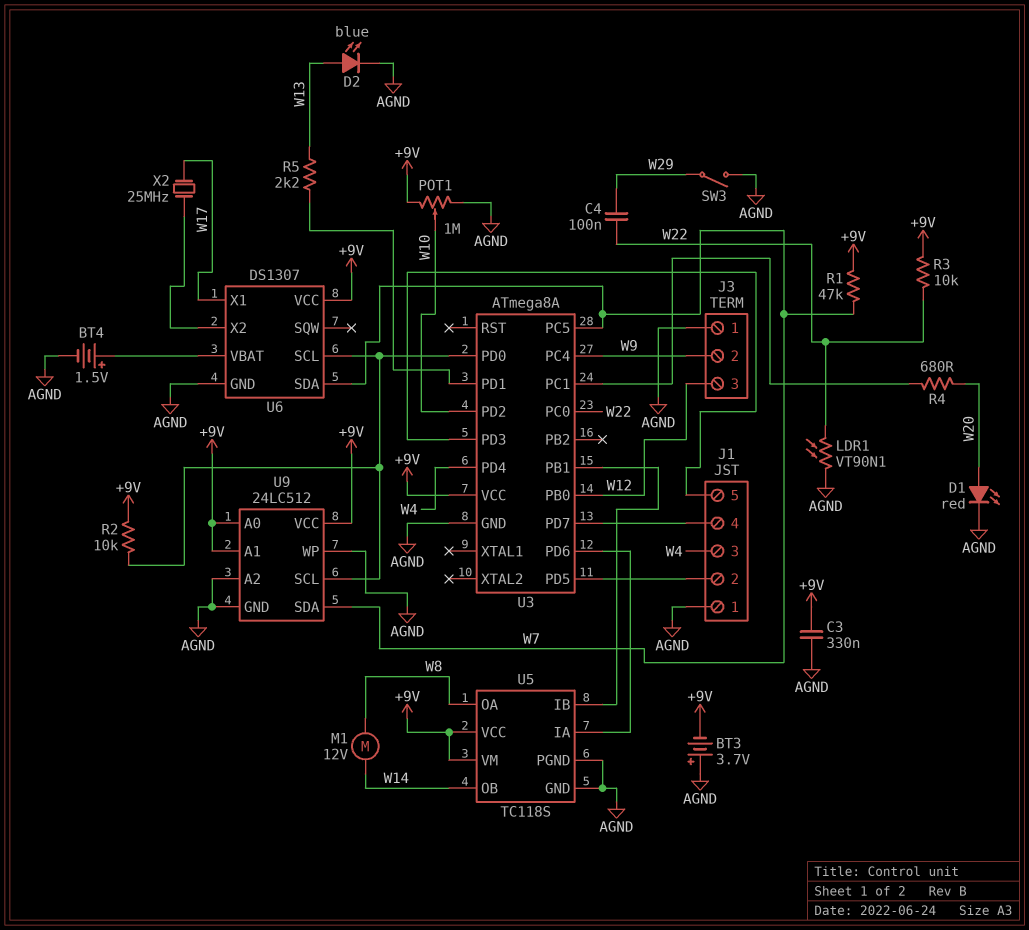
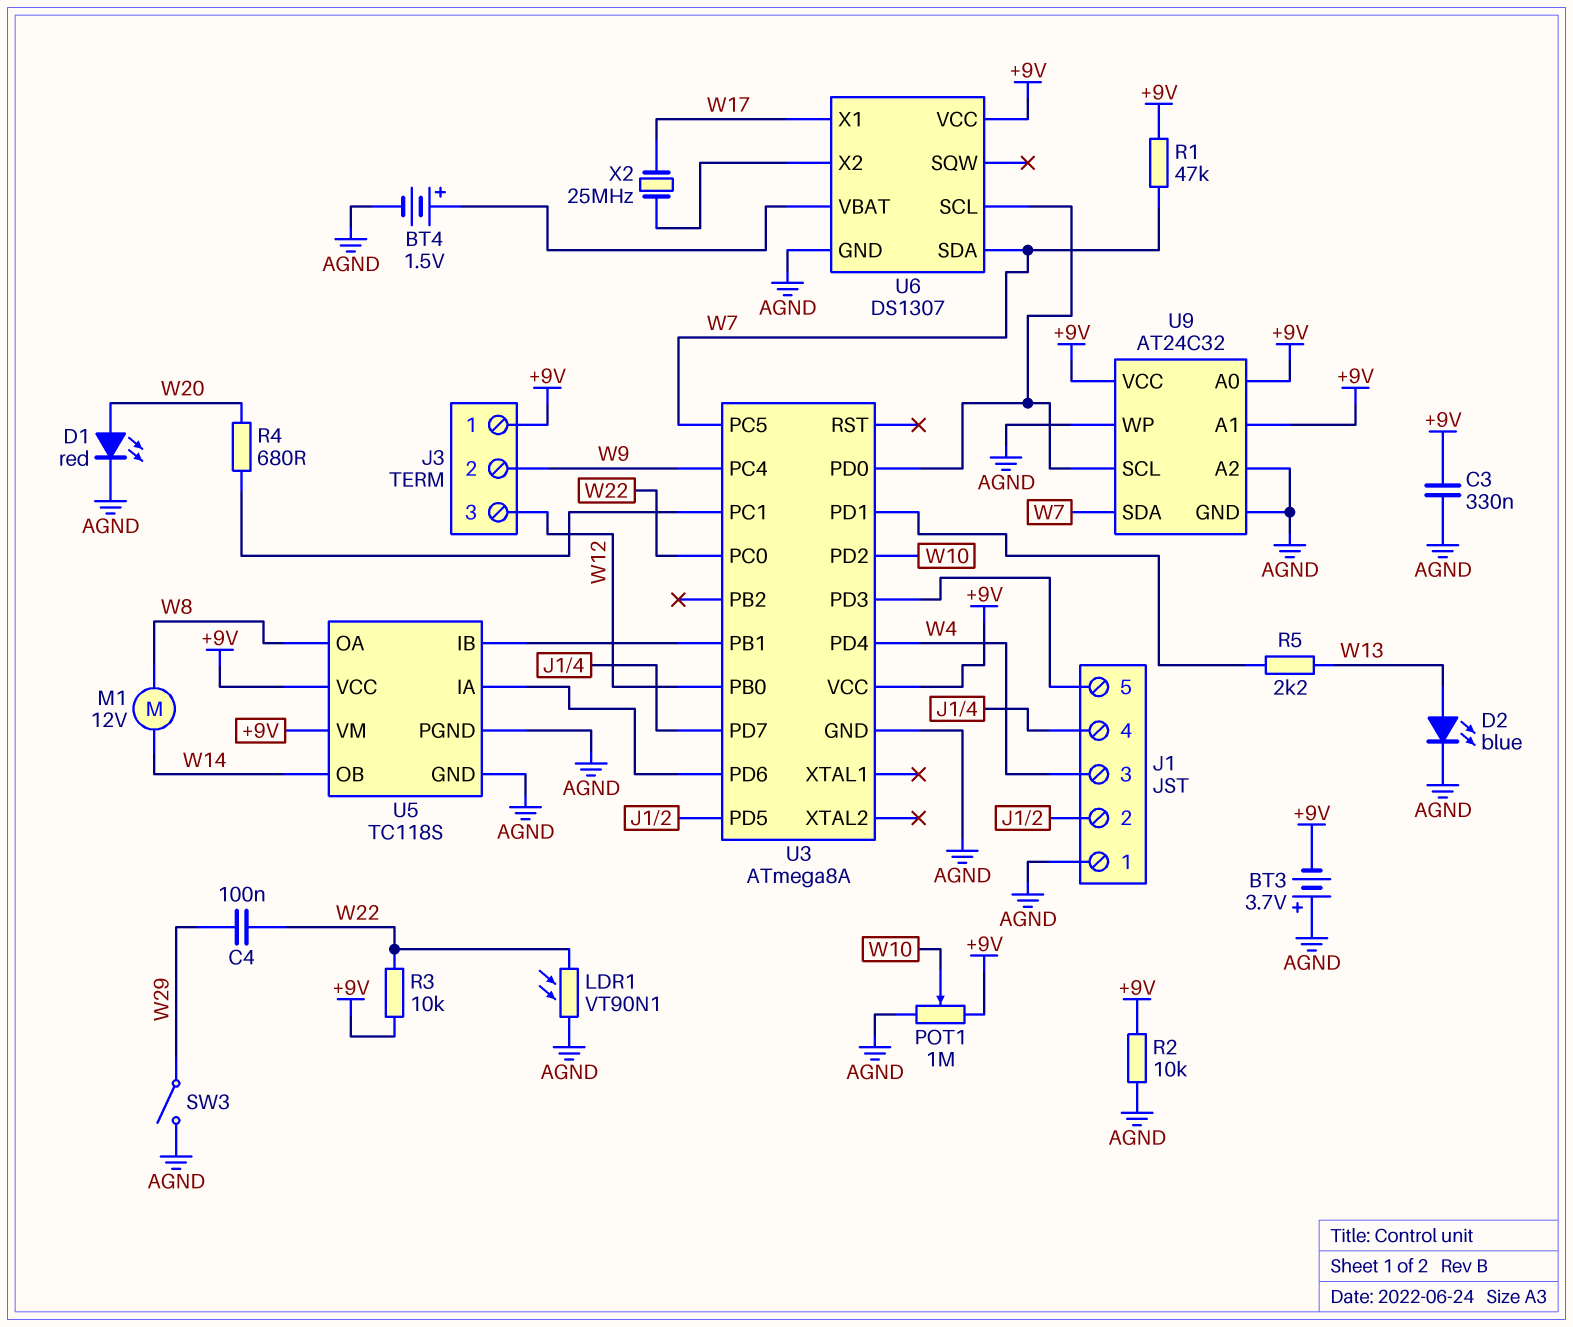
J3 pin 1: AGND -> +9V
R2: 10k (+9V, U3/PD0) -> 10k (+9V, AGND)
U9: 24LC512 -> AT24C32

